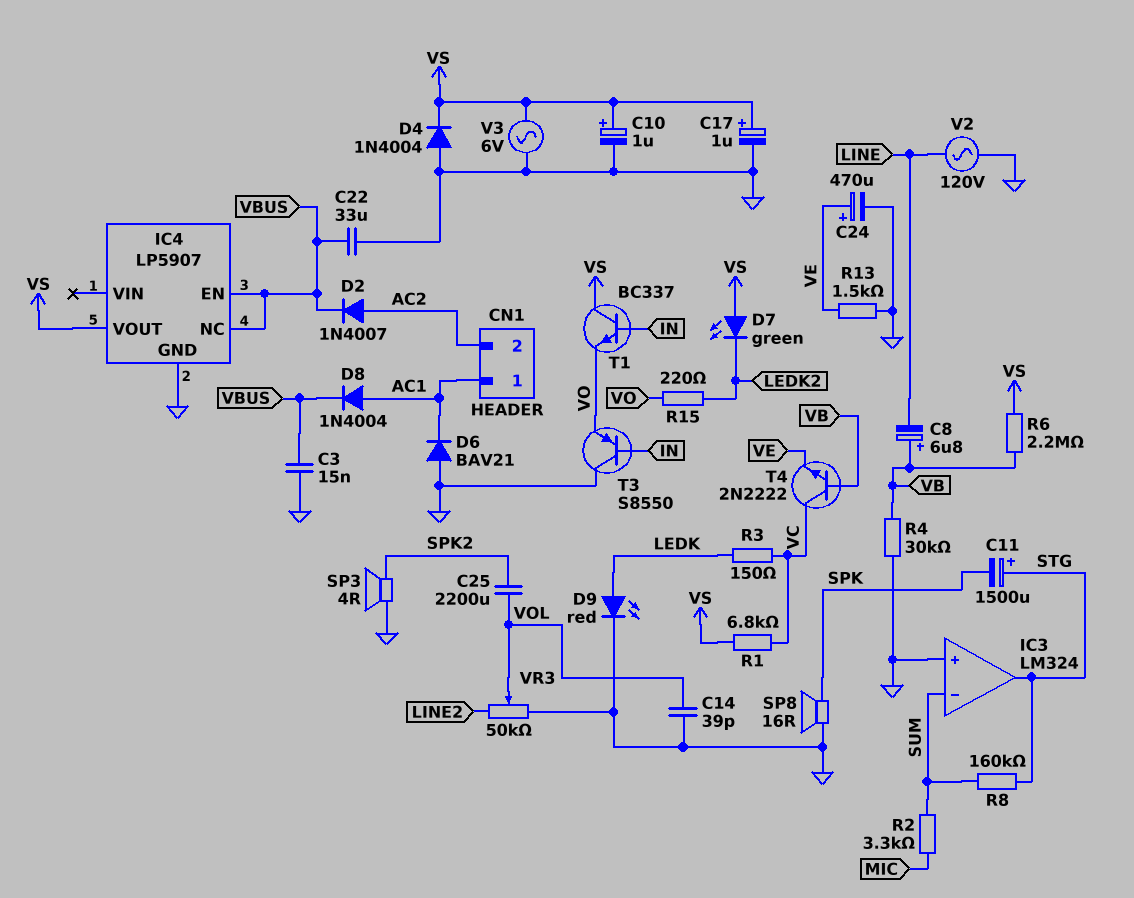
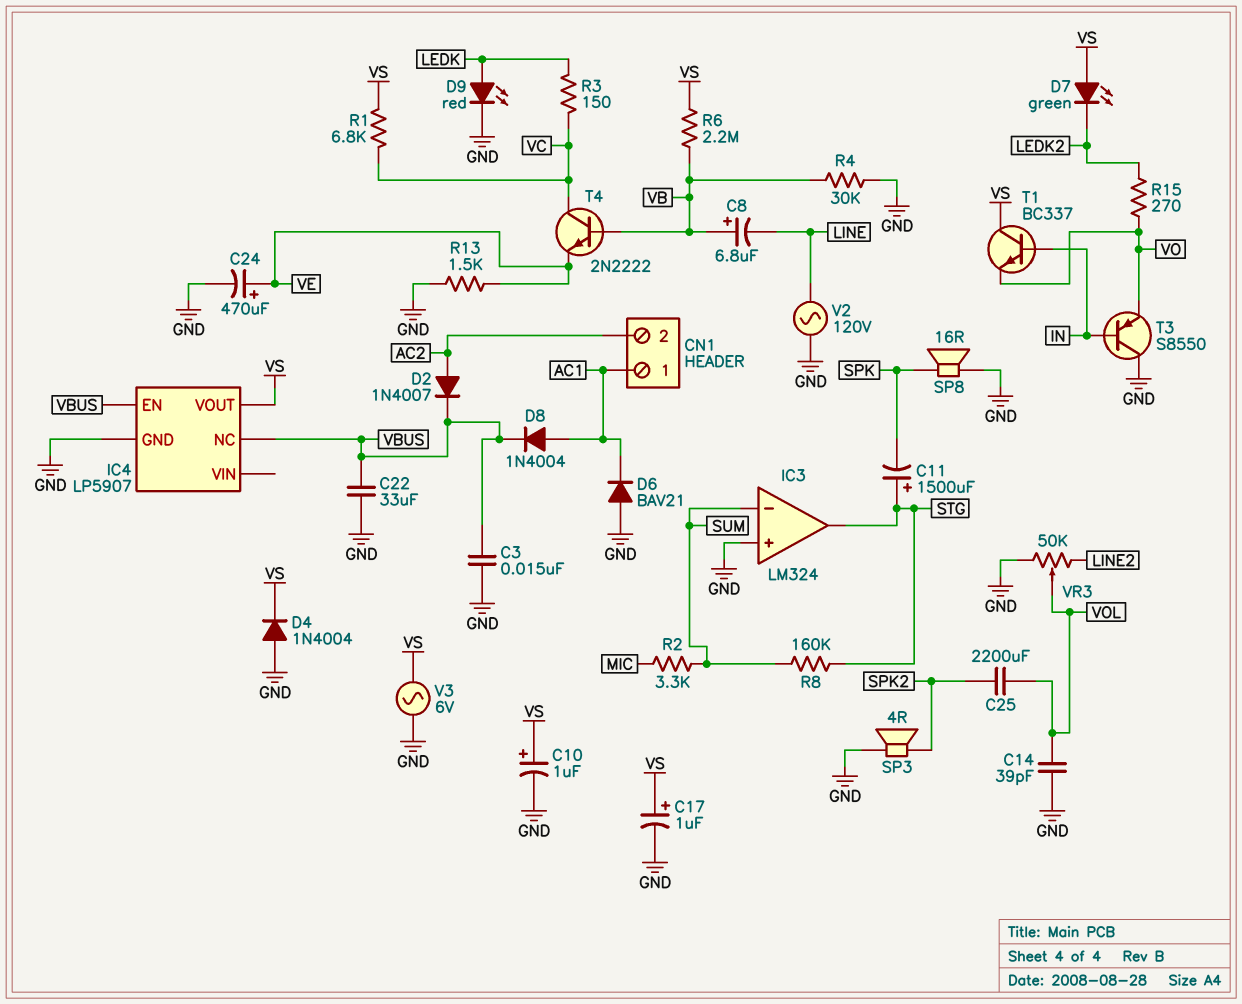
R15: 220 (LEDK2, VO) -> 270 (LEDK2, VO)

